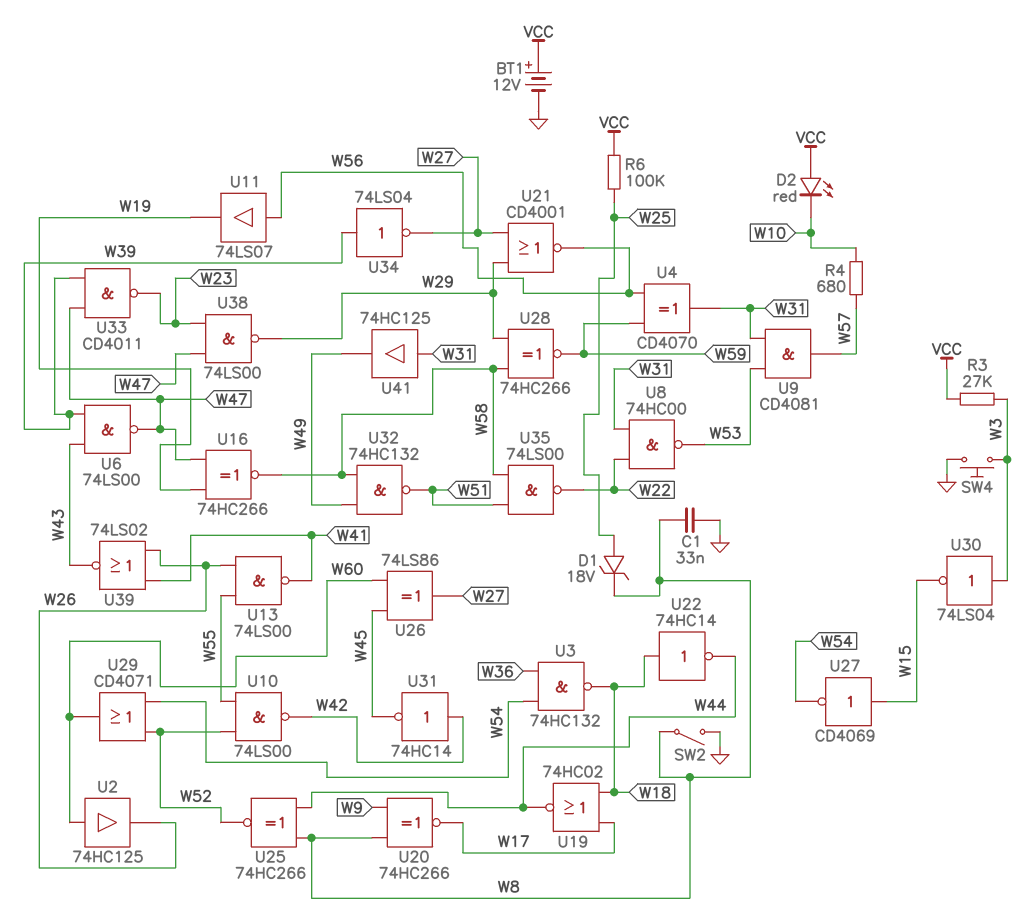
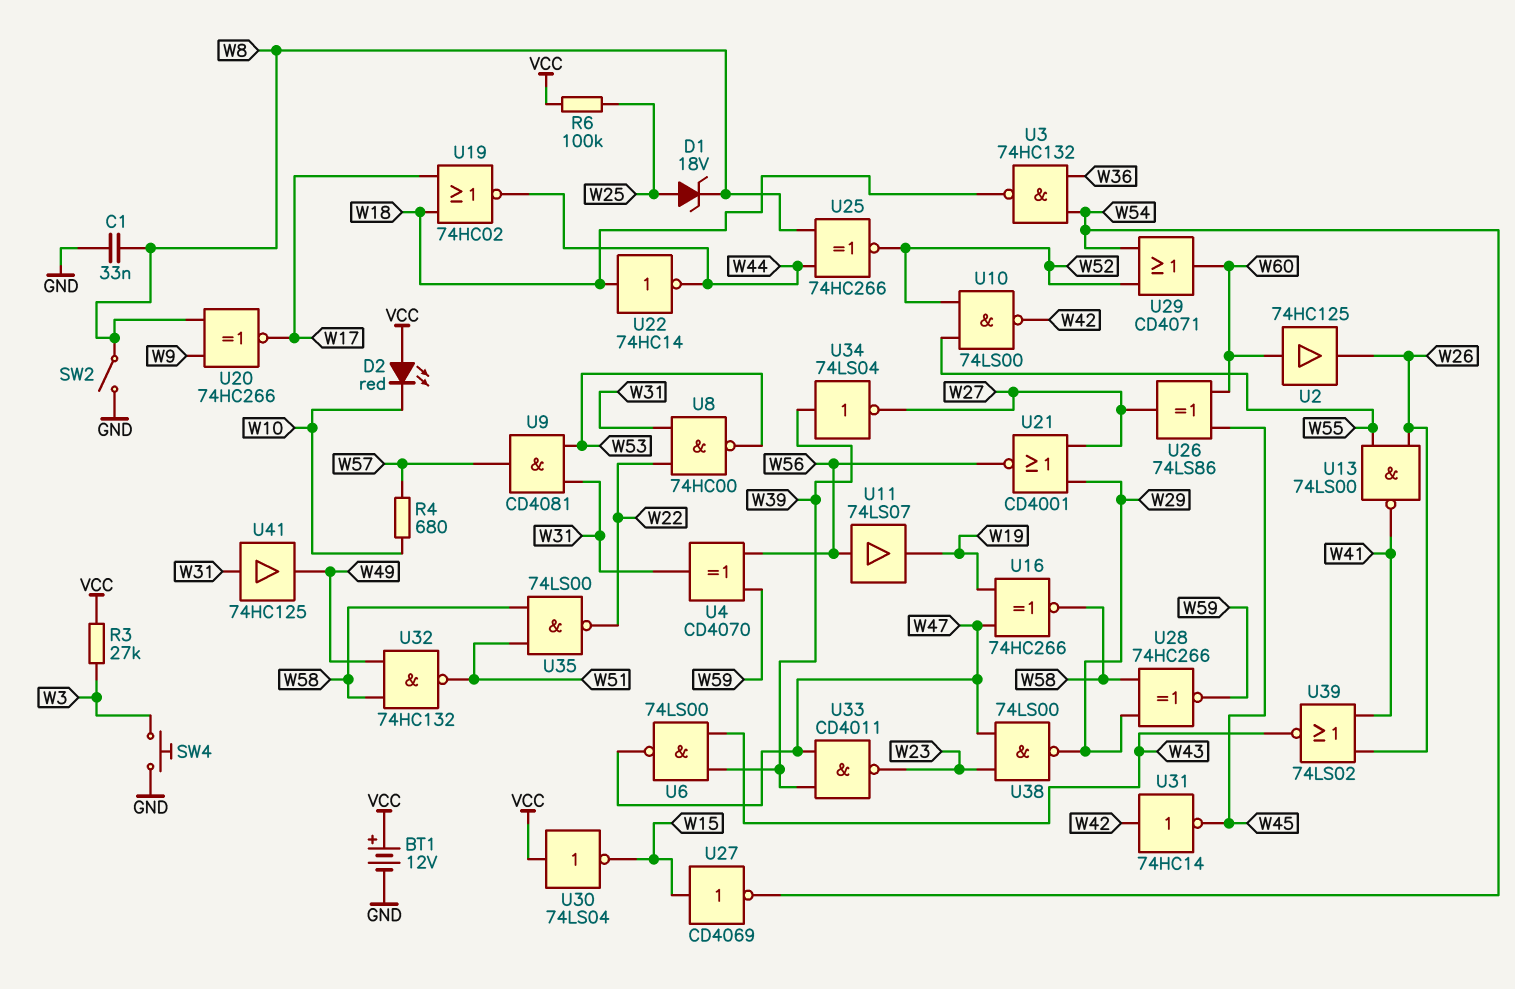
U30: NOT 74LS04 (in W3, out W15) -> NOT 74LS04 (in VCC, out W15)

